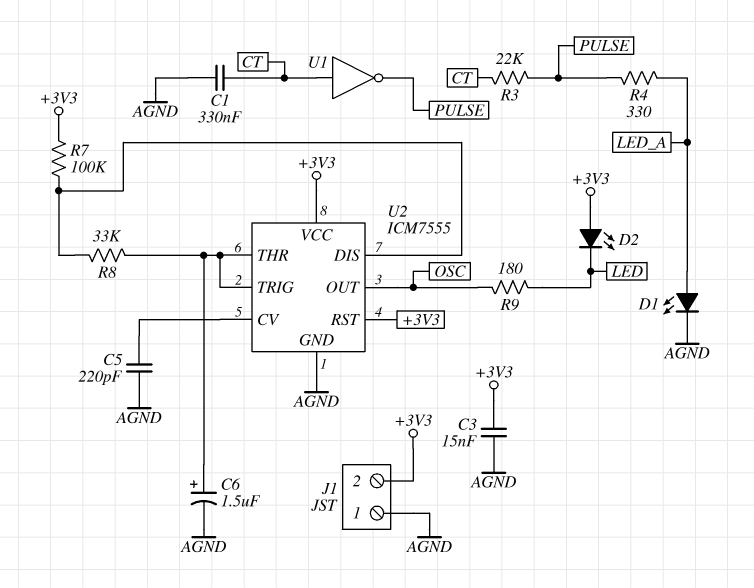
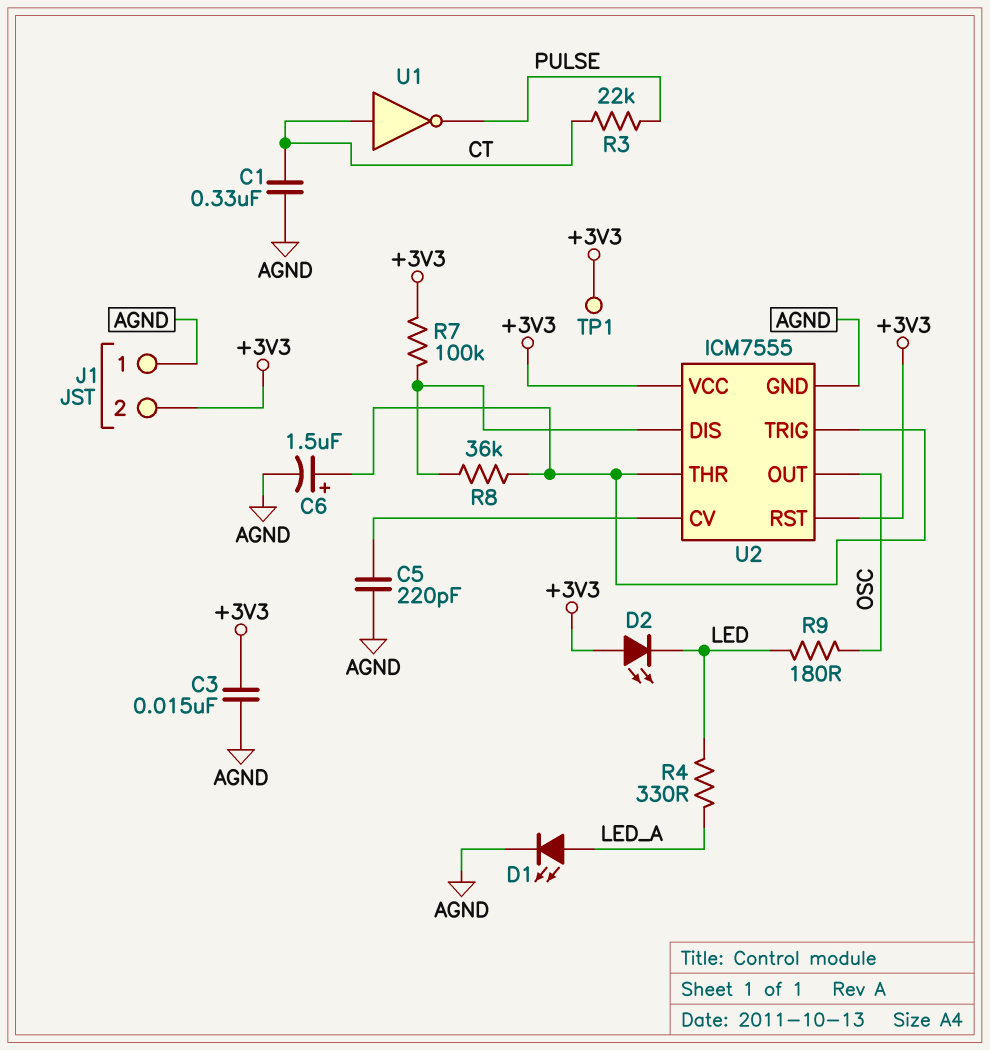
R4: 330 (LED_A, PULSE) -> 330 (LED, LED_A)
R8: 33k (U2/DIS, U2/THR) -> 36k (U2/DIS, U2/THR)
TP1: none -> test point (+3V3)

